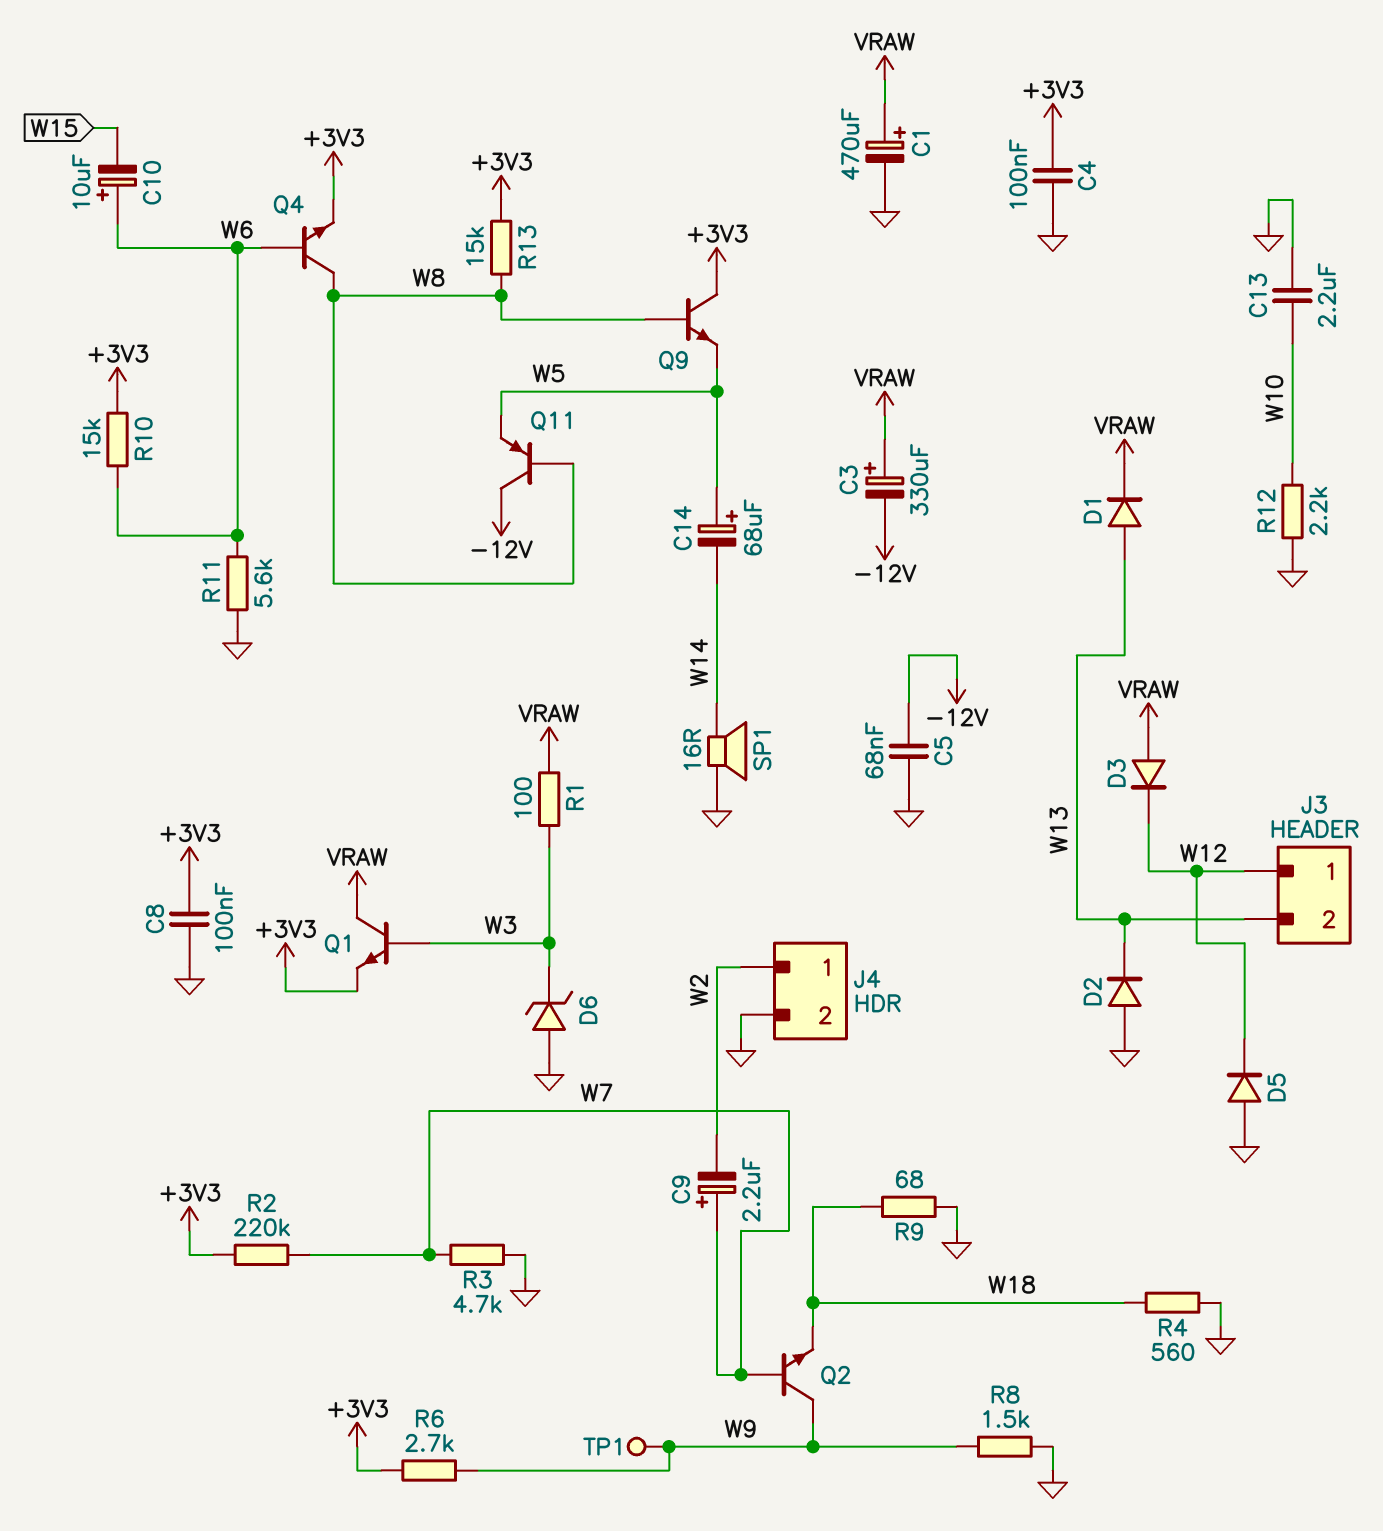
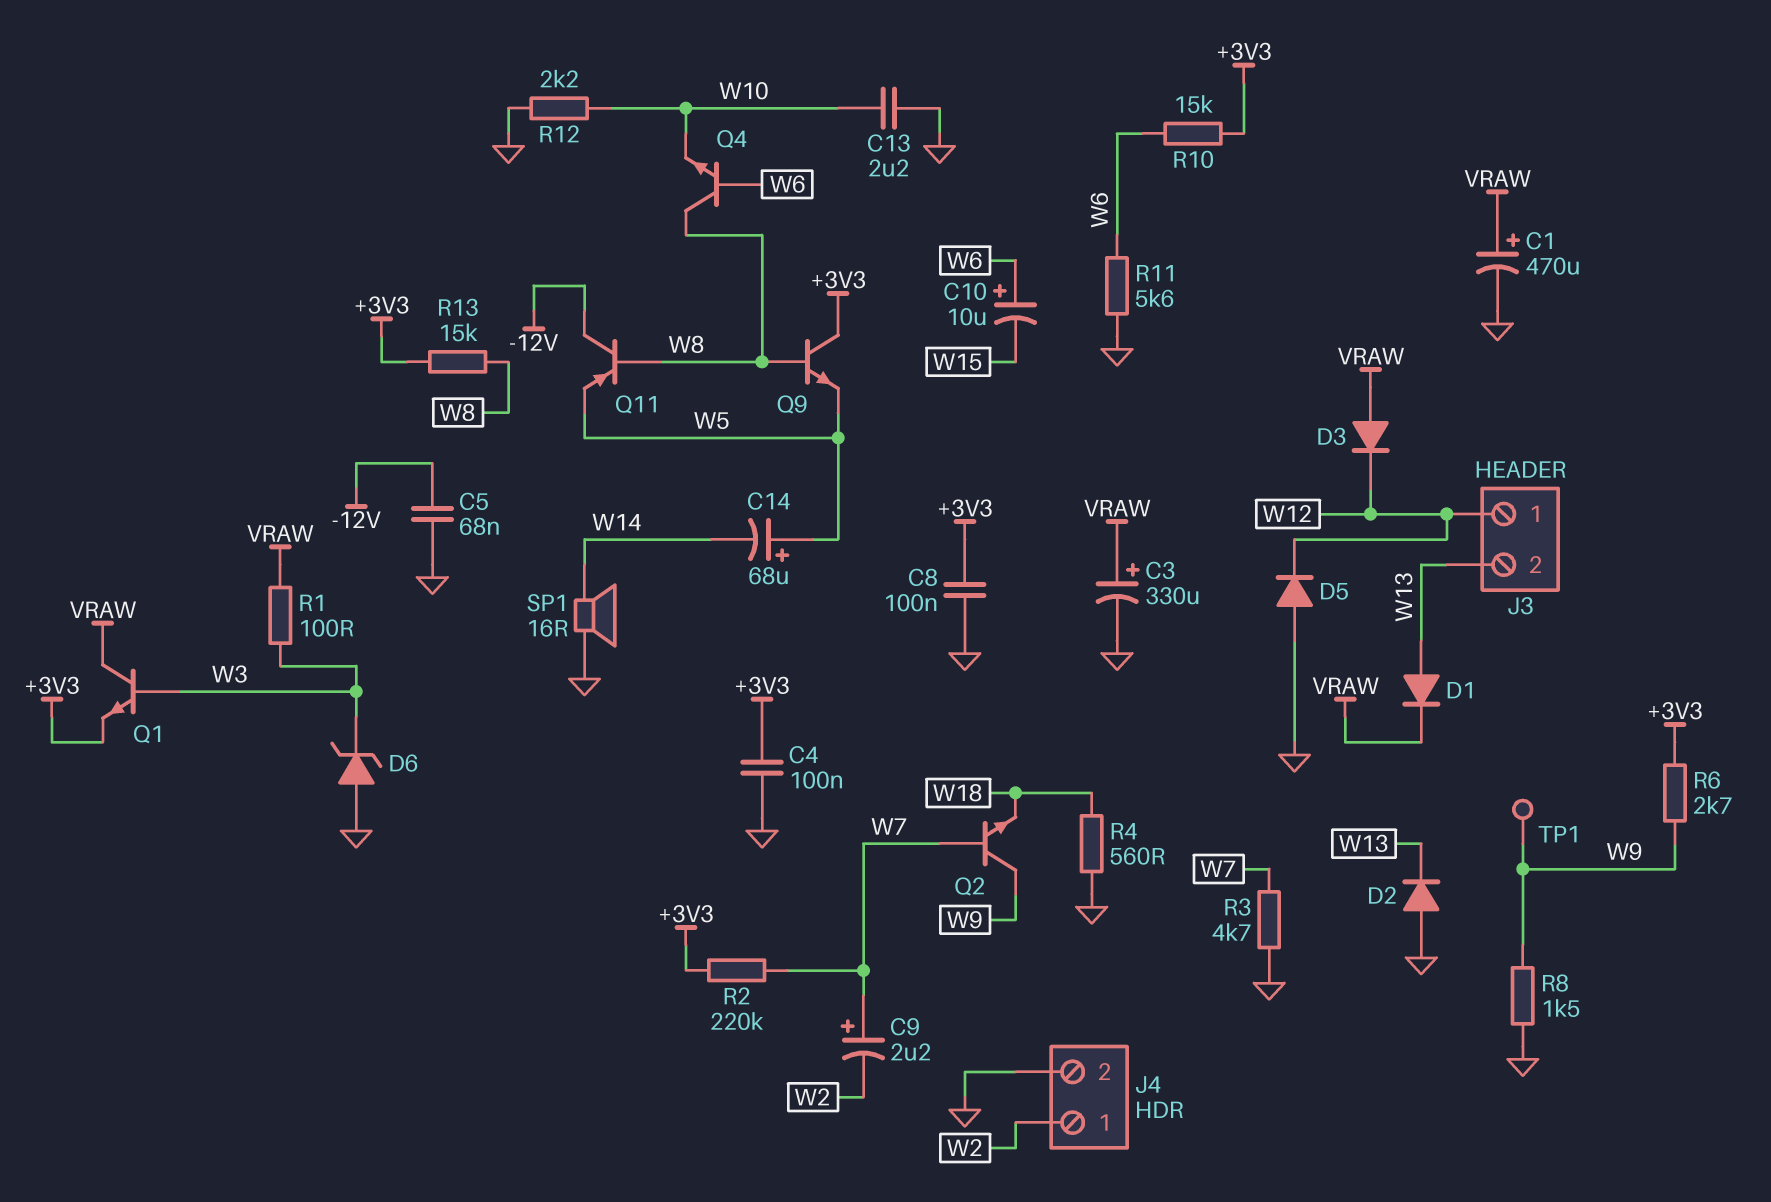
C3: 330uF (plus VRAW, minus -12V) -> 330uF (plus VRAW, minus GND)
Q4: NPN (B W6, C W8, E +3V3) -> NPN (B W6, C W8, E W10)
R9: 68 (GND, W18) -> none

